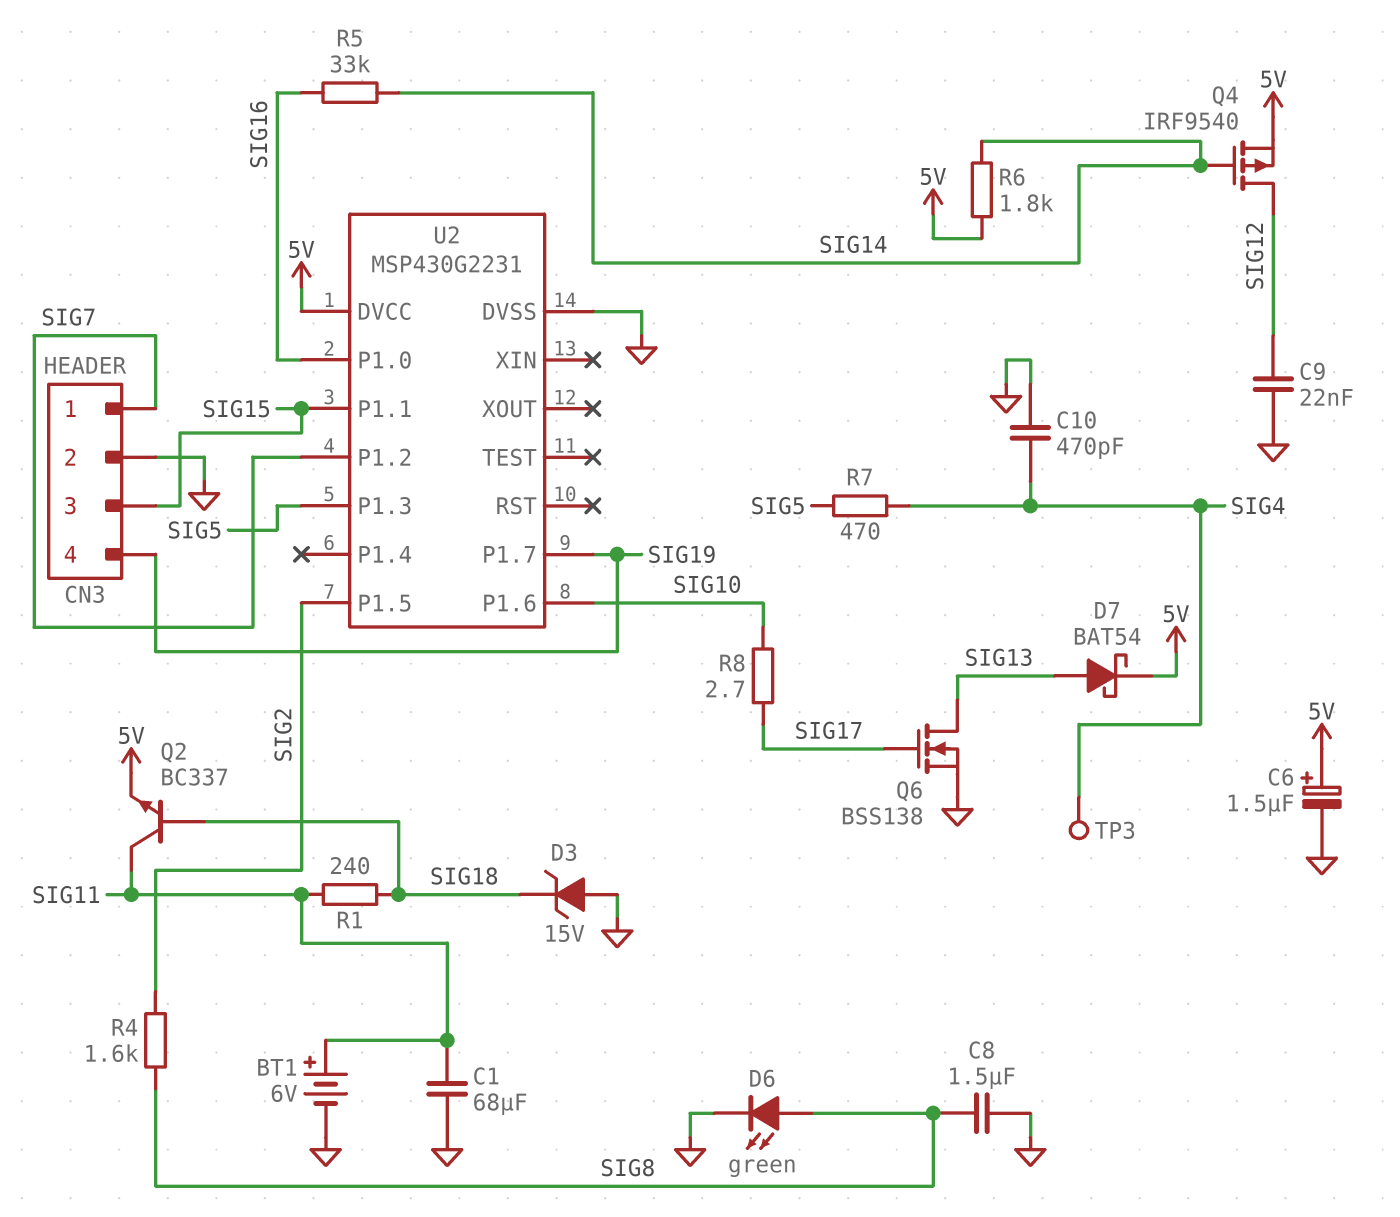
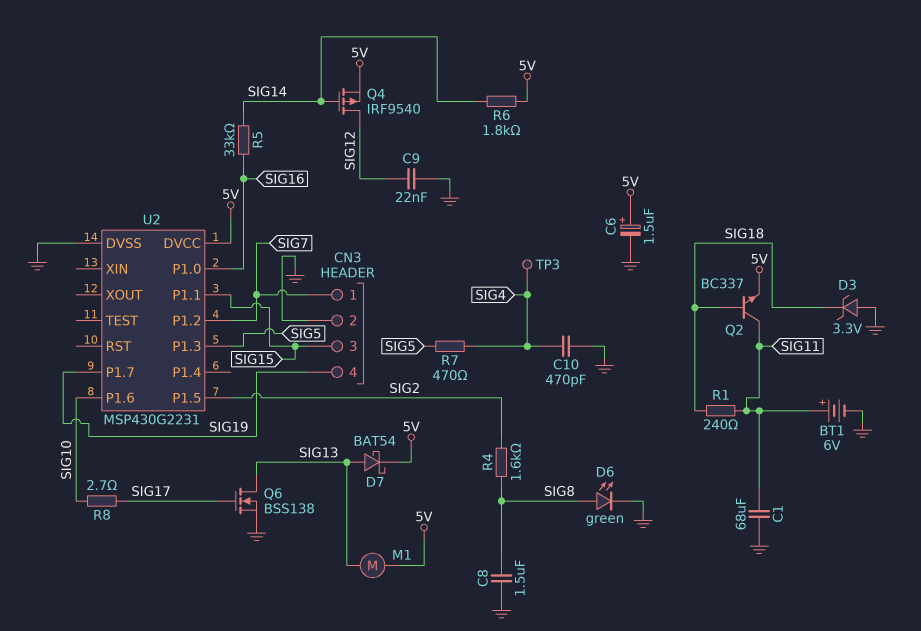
D3: zener 15V (A GND, K SIG18) -> zener 3.3V (A GND, K SIG18)
M1: none -> motor (5V, SIG13)

